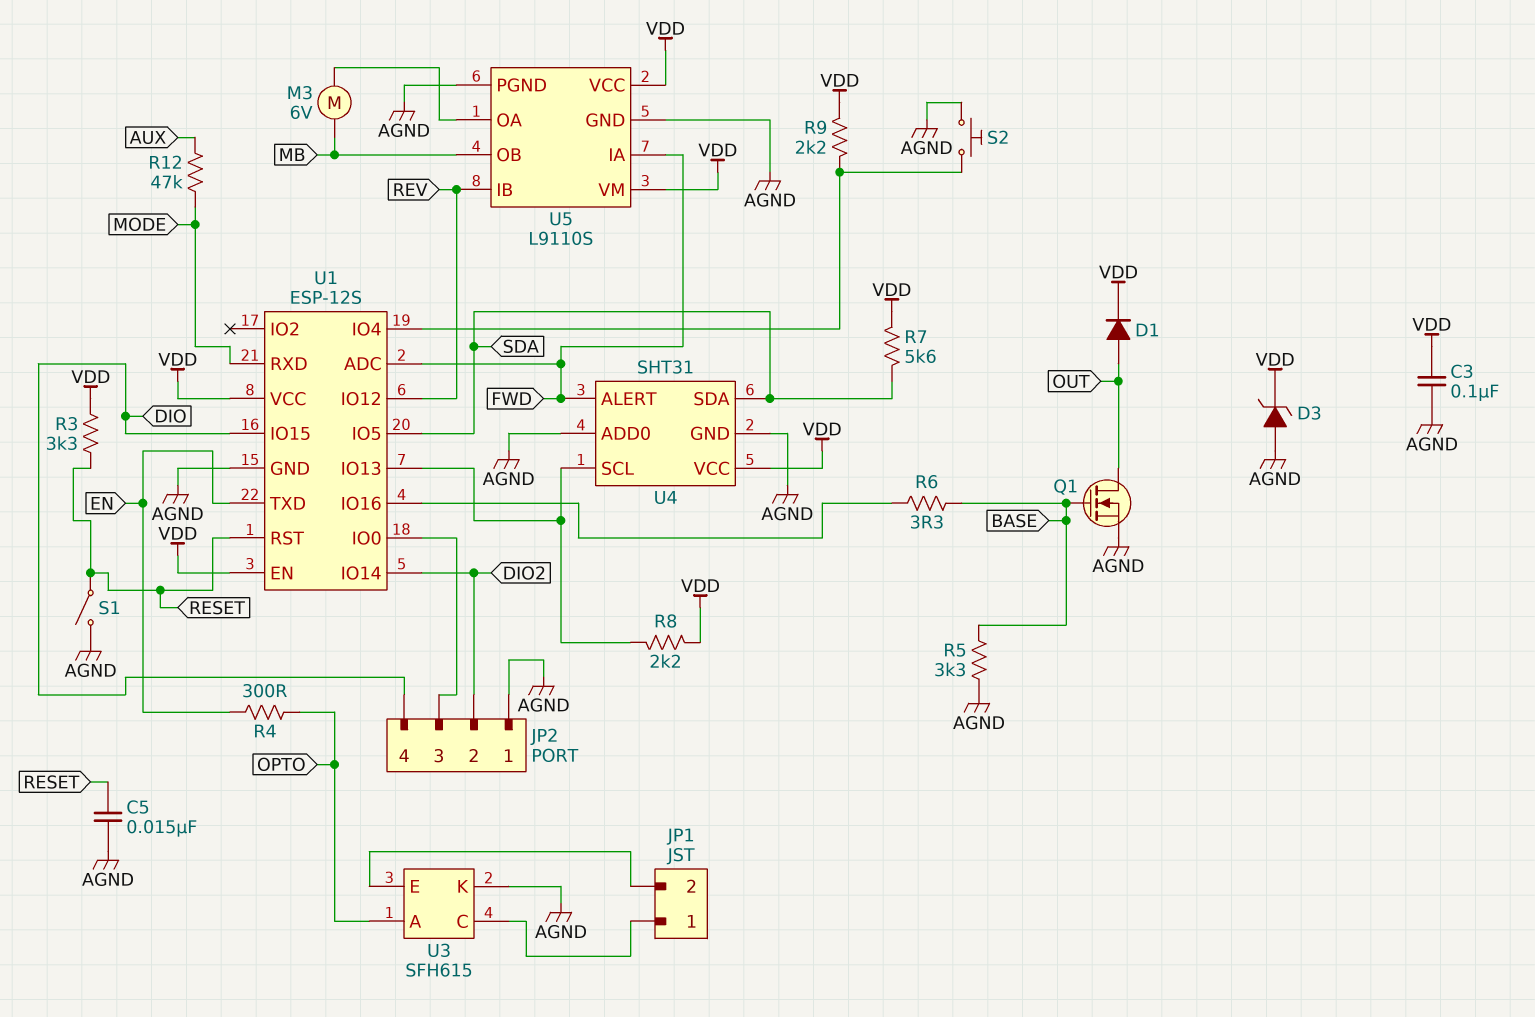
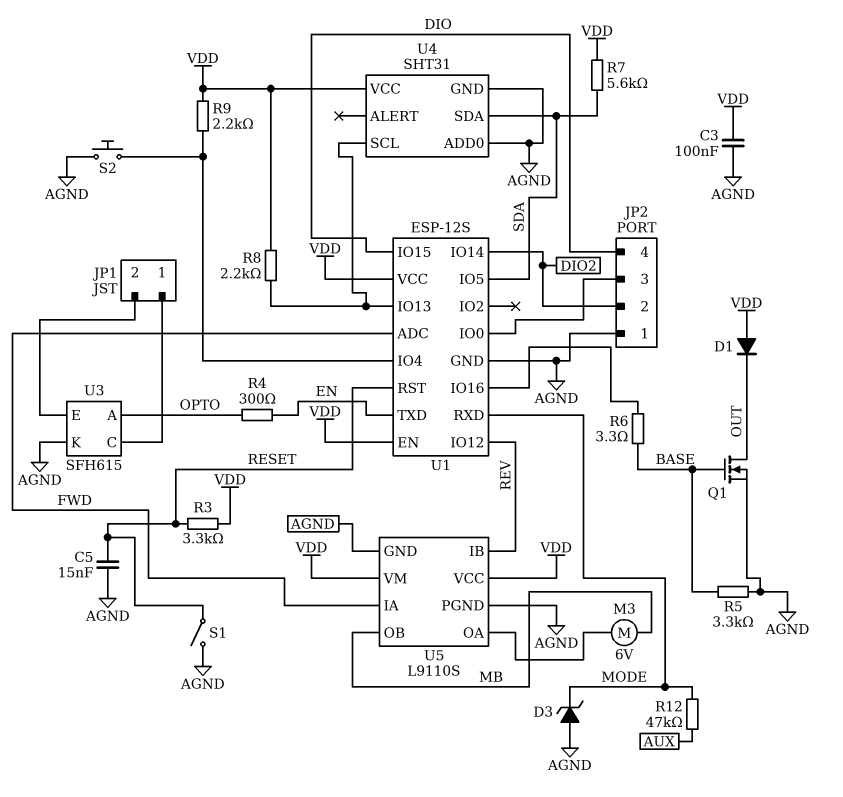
D1: diode (A OUT, K VDD) -> diode (A VDD, K OUT)
D3: zener (A AGND, K VDD) -> zener (A AGND, K MODE)
U4 pin ALERT: FWD -> none

